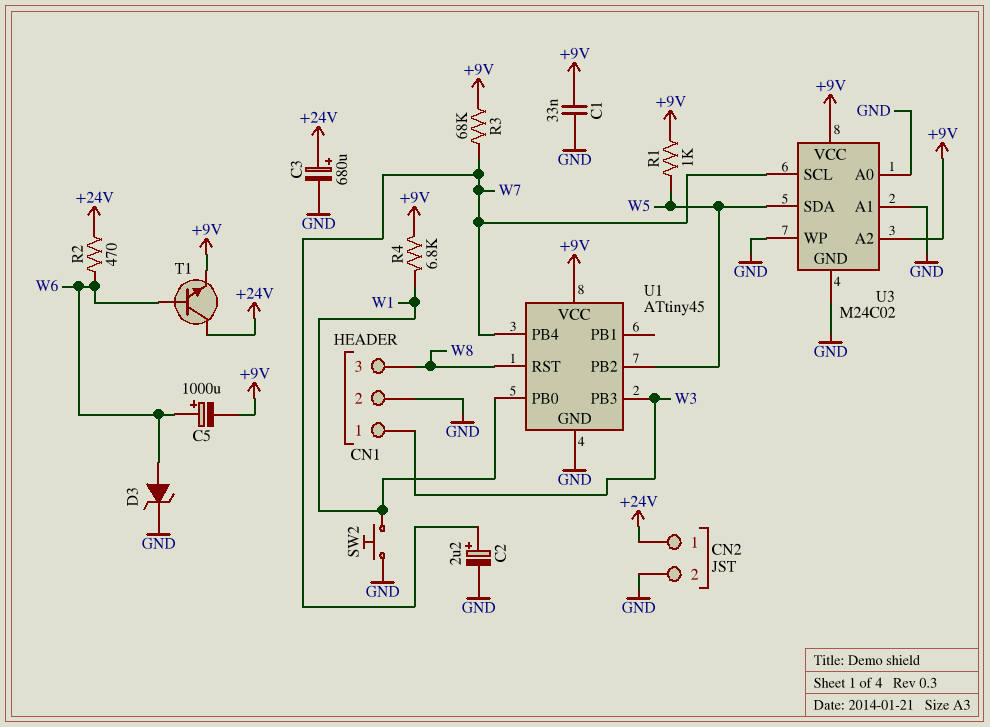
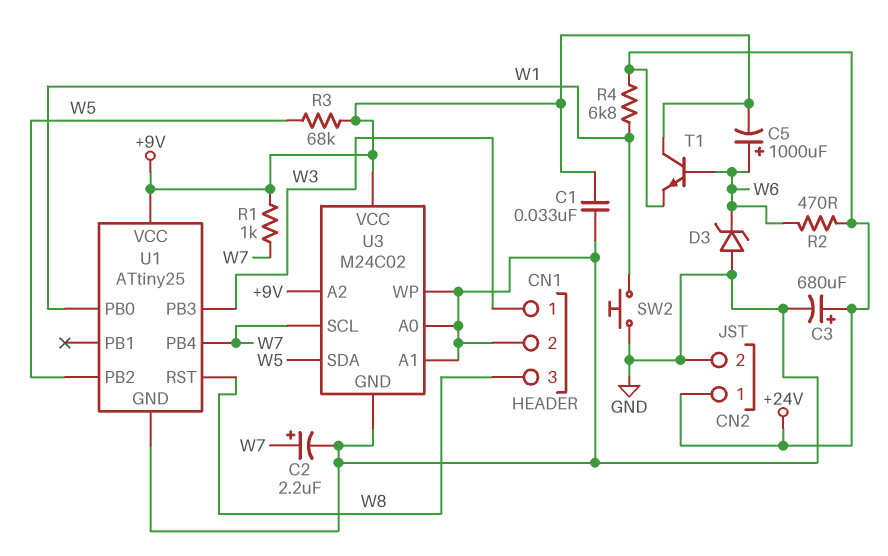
D3: zener (A W6, K GND) -> zener (A GND, K W6)
R1: 1k (+9V, W5) -> 1k (+9V, W7)
R3: 68k (+9V, W7) -> 68k (+9V, W5)
R4: 6.8k (+9V, W1) -> 6.8k (+24V, W1)
T1: NPN (B W6, C +24V, E +9V) -> NPN (B W6, C +9V, E +24V)
U1: ATtiny45 -> ATtiny25

